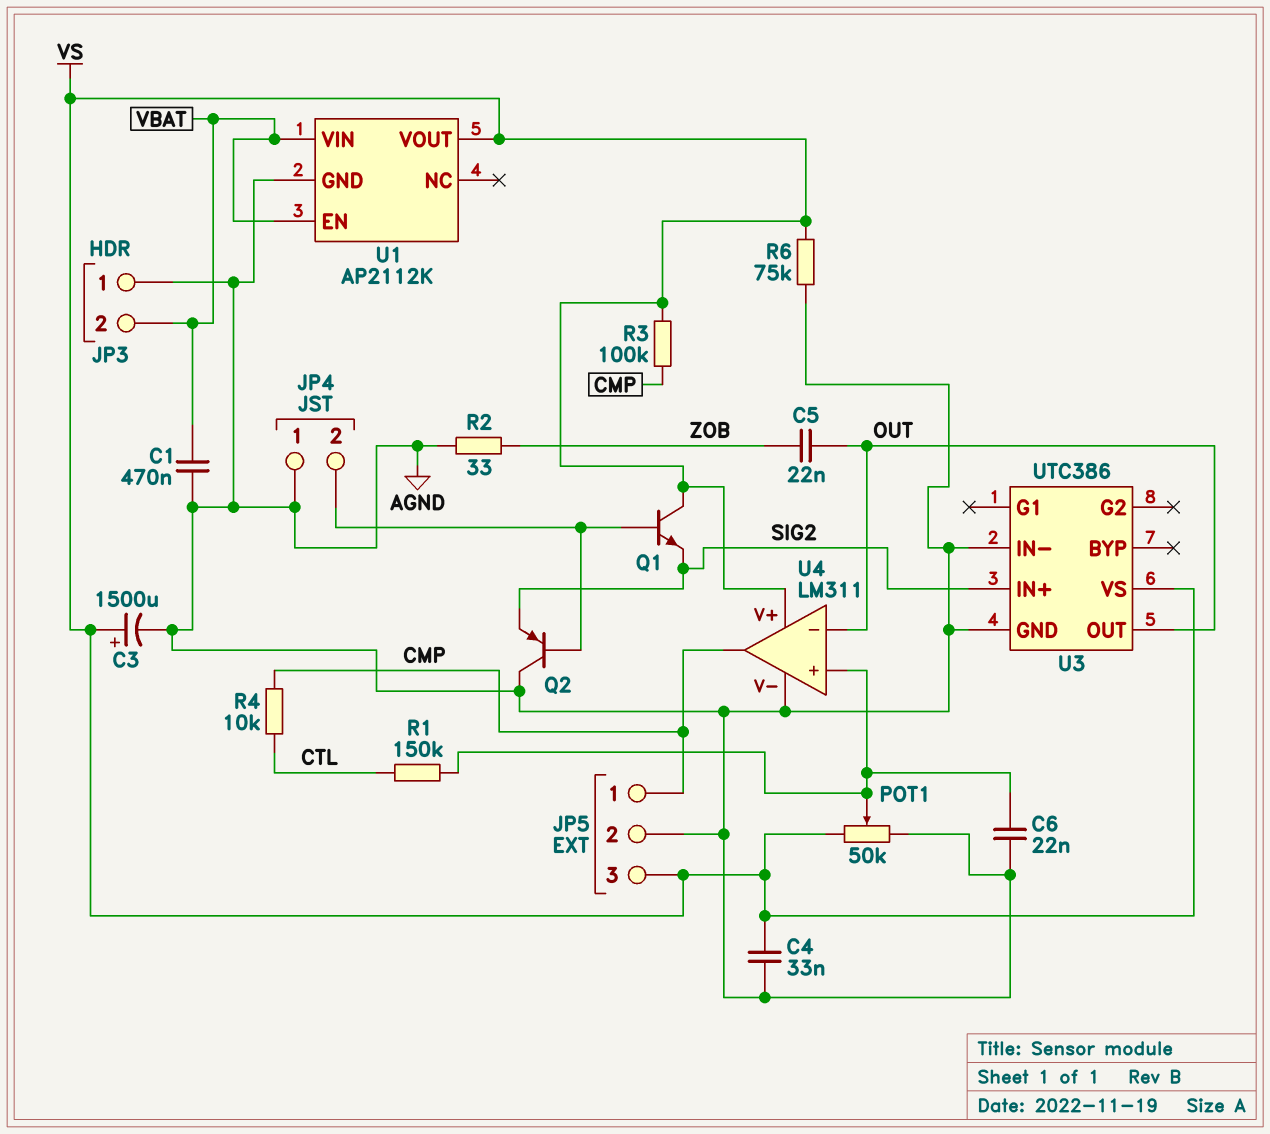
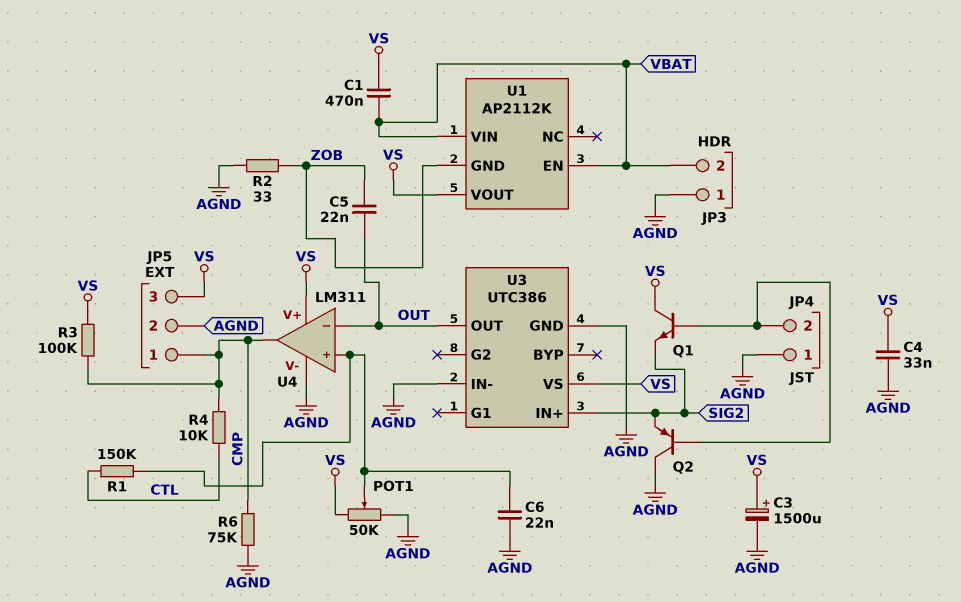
C1: 470nF (AGND, VBAT) -> 470nF (VBAT, VS)
R6: 75k (AGND, VS) -> 75k (AGND, CMP)
U1 pin GND: AGND -> ZOB

